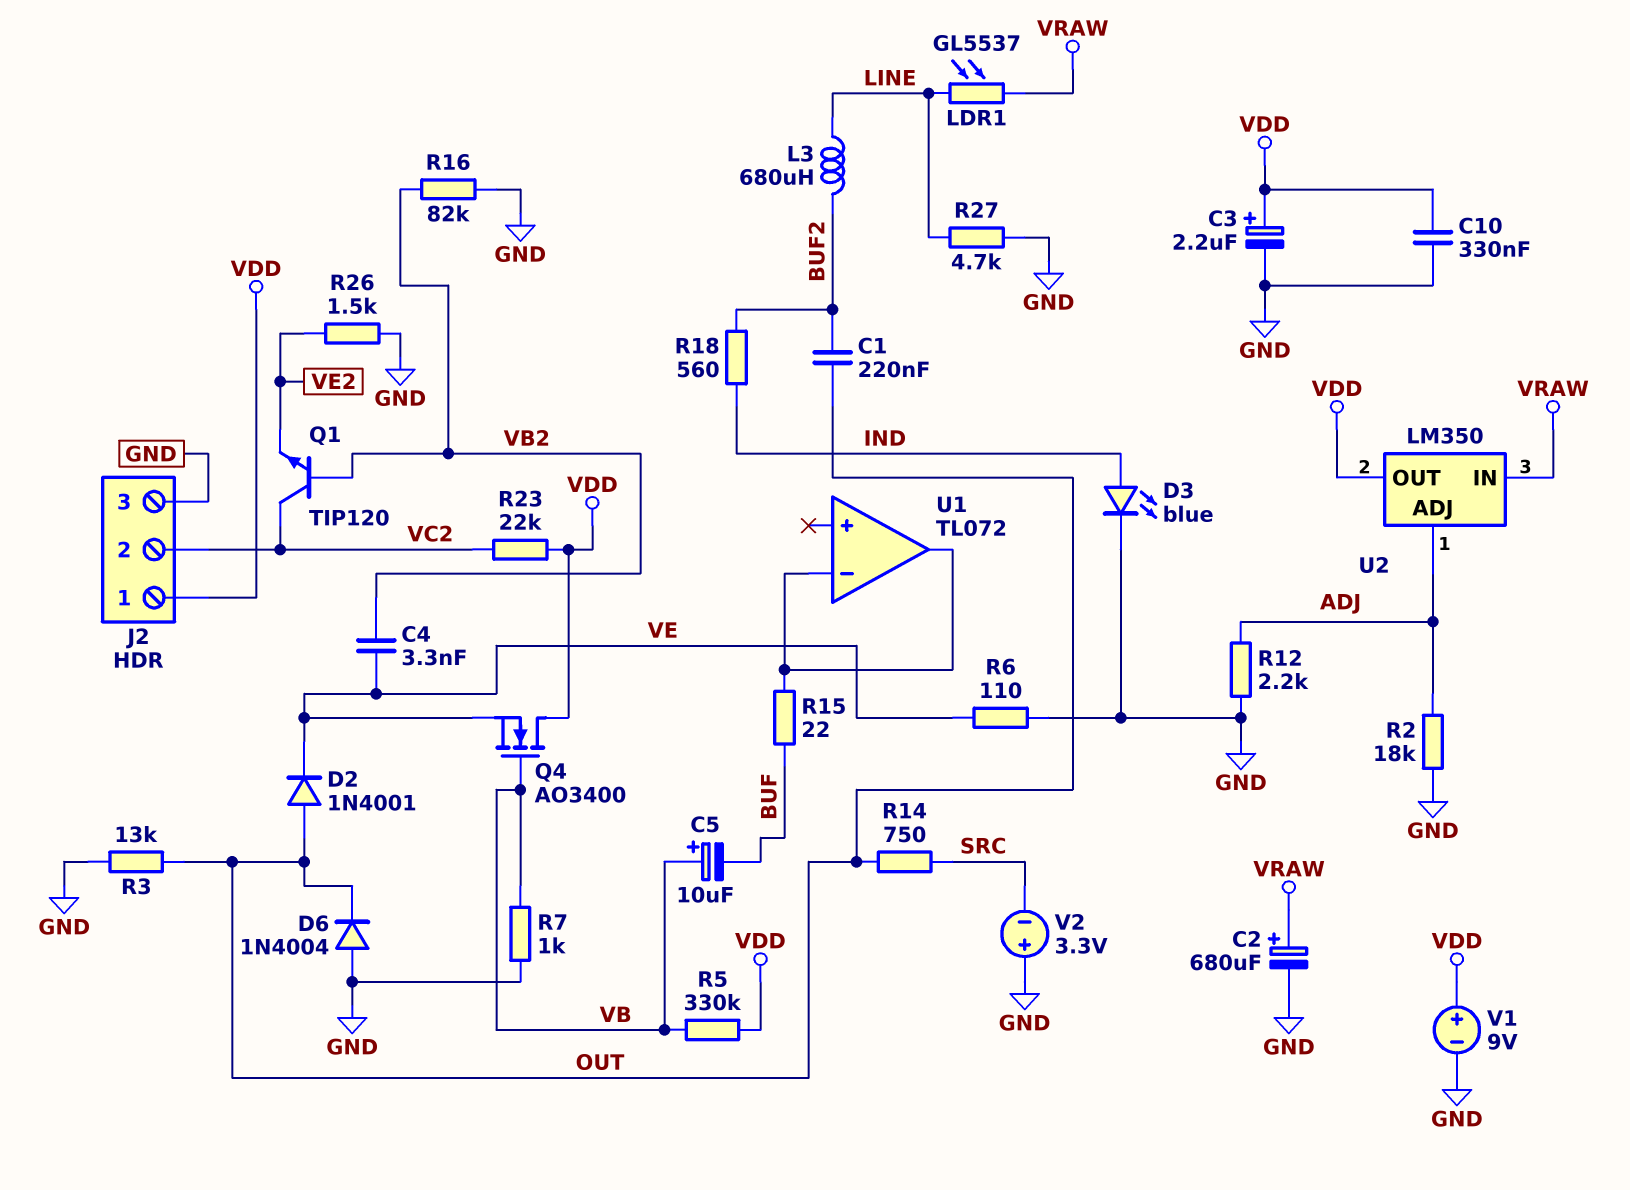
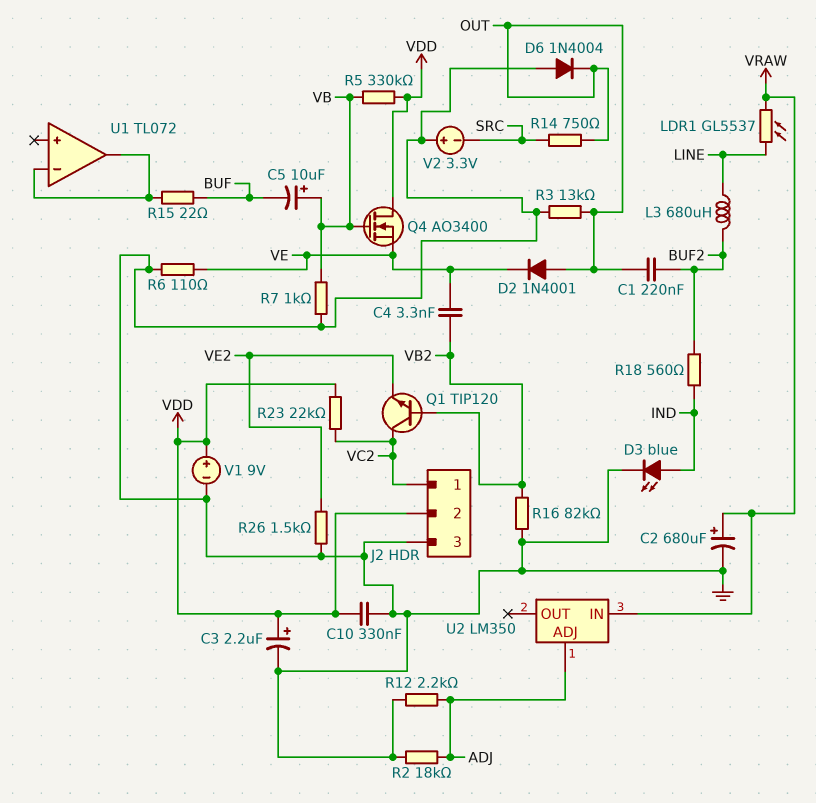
J2 pin 1: VDD -> VC2
J2 pin 2: VC2 -> VDD
R27: 4.7k (GND, LINE) -> none
U2 pin OUT: VDD -> none

